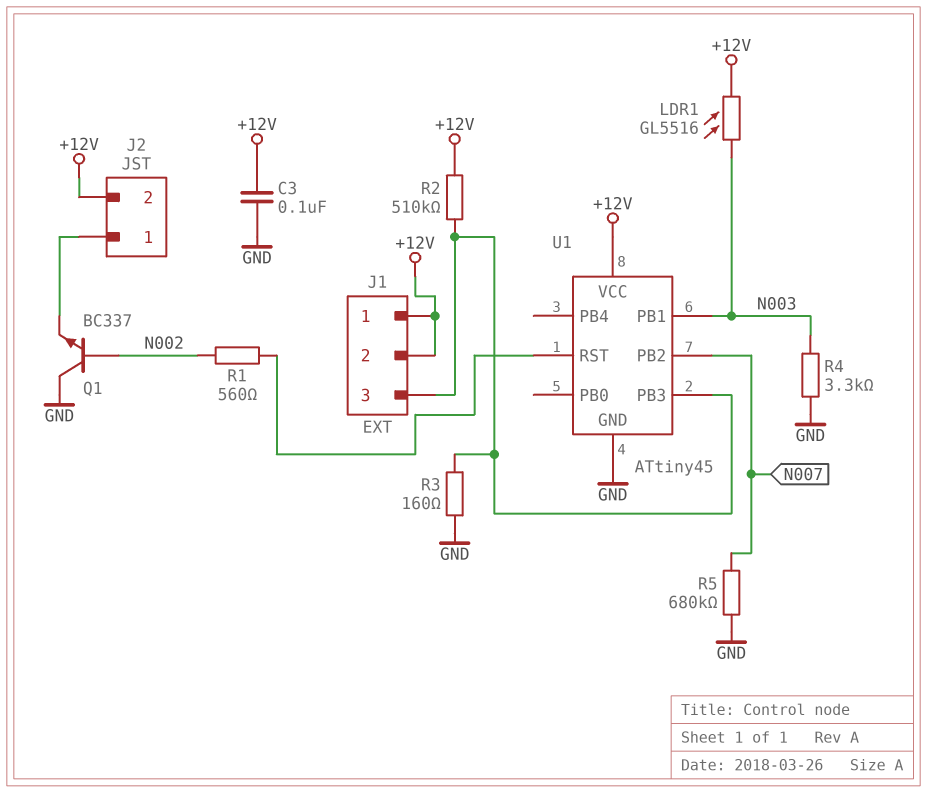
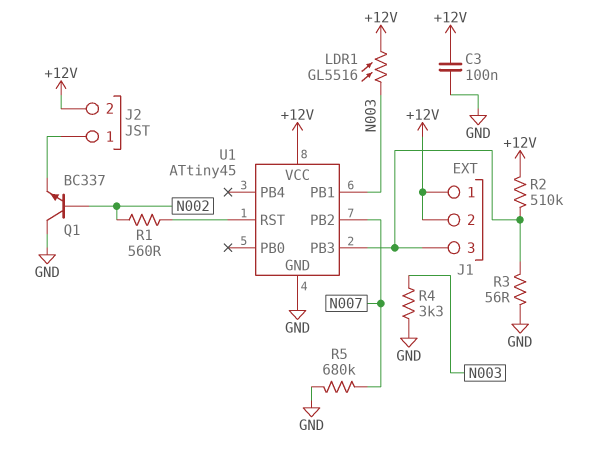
R3: 160 (GND, J1/3) -> 56 (GND, J1/3)

